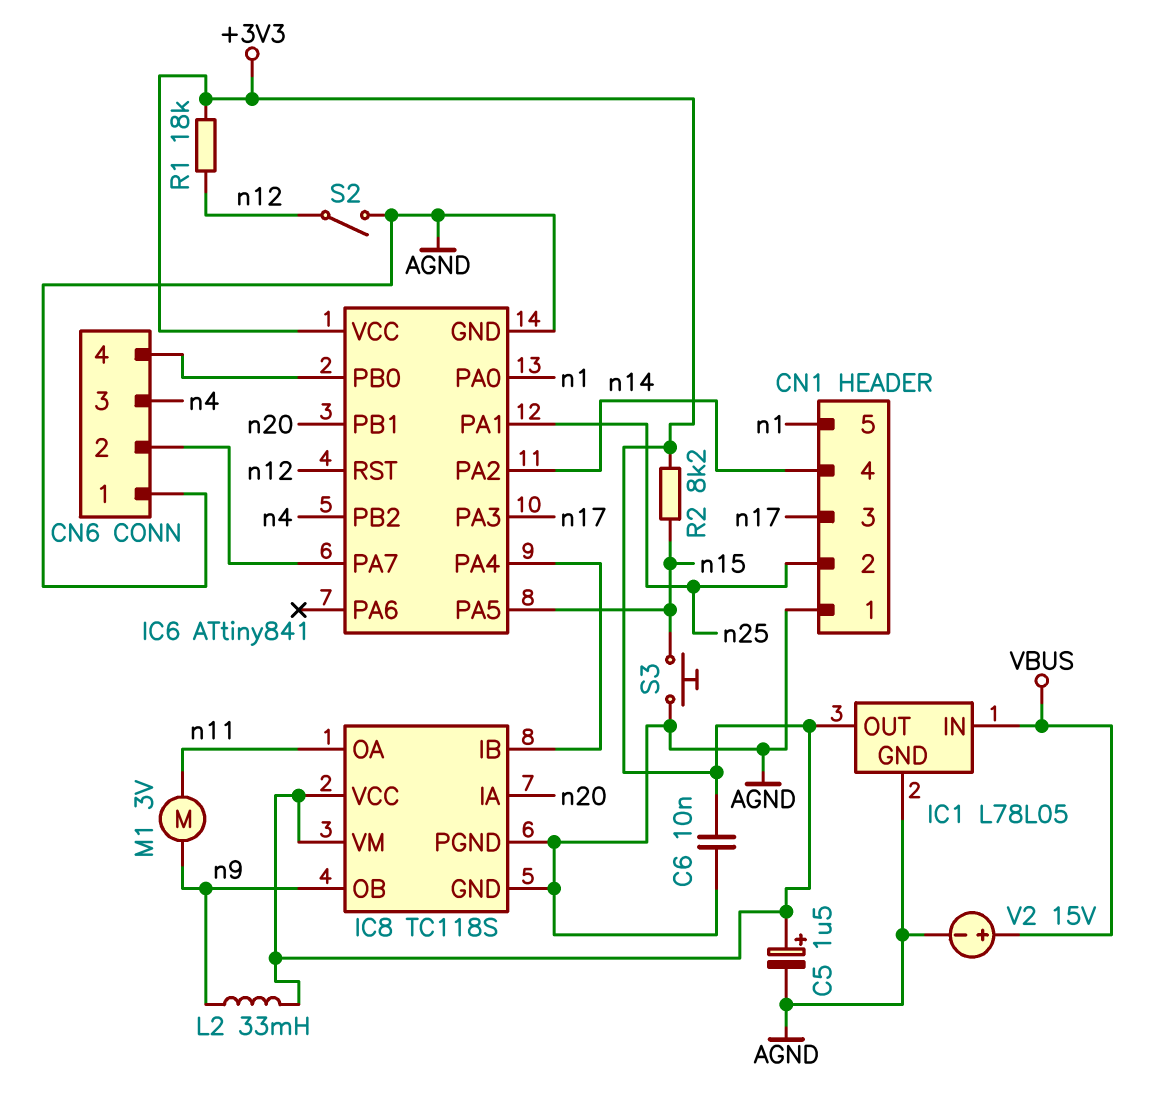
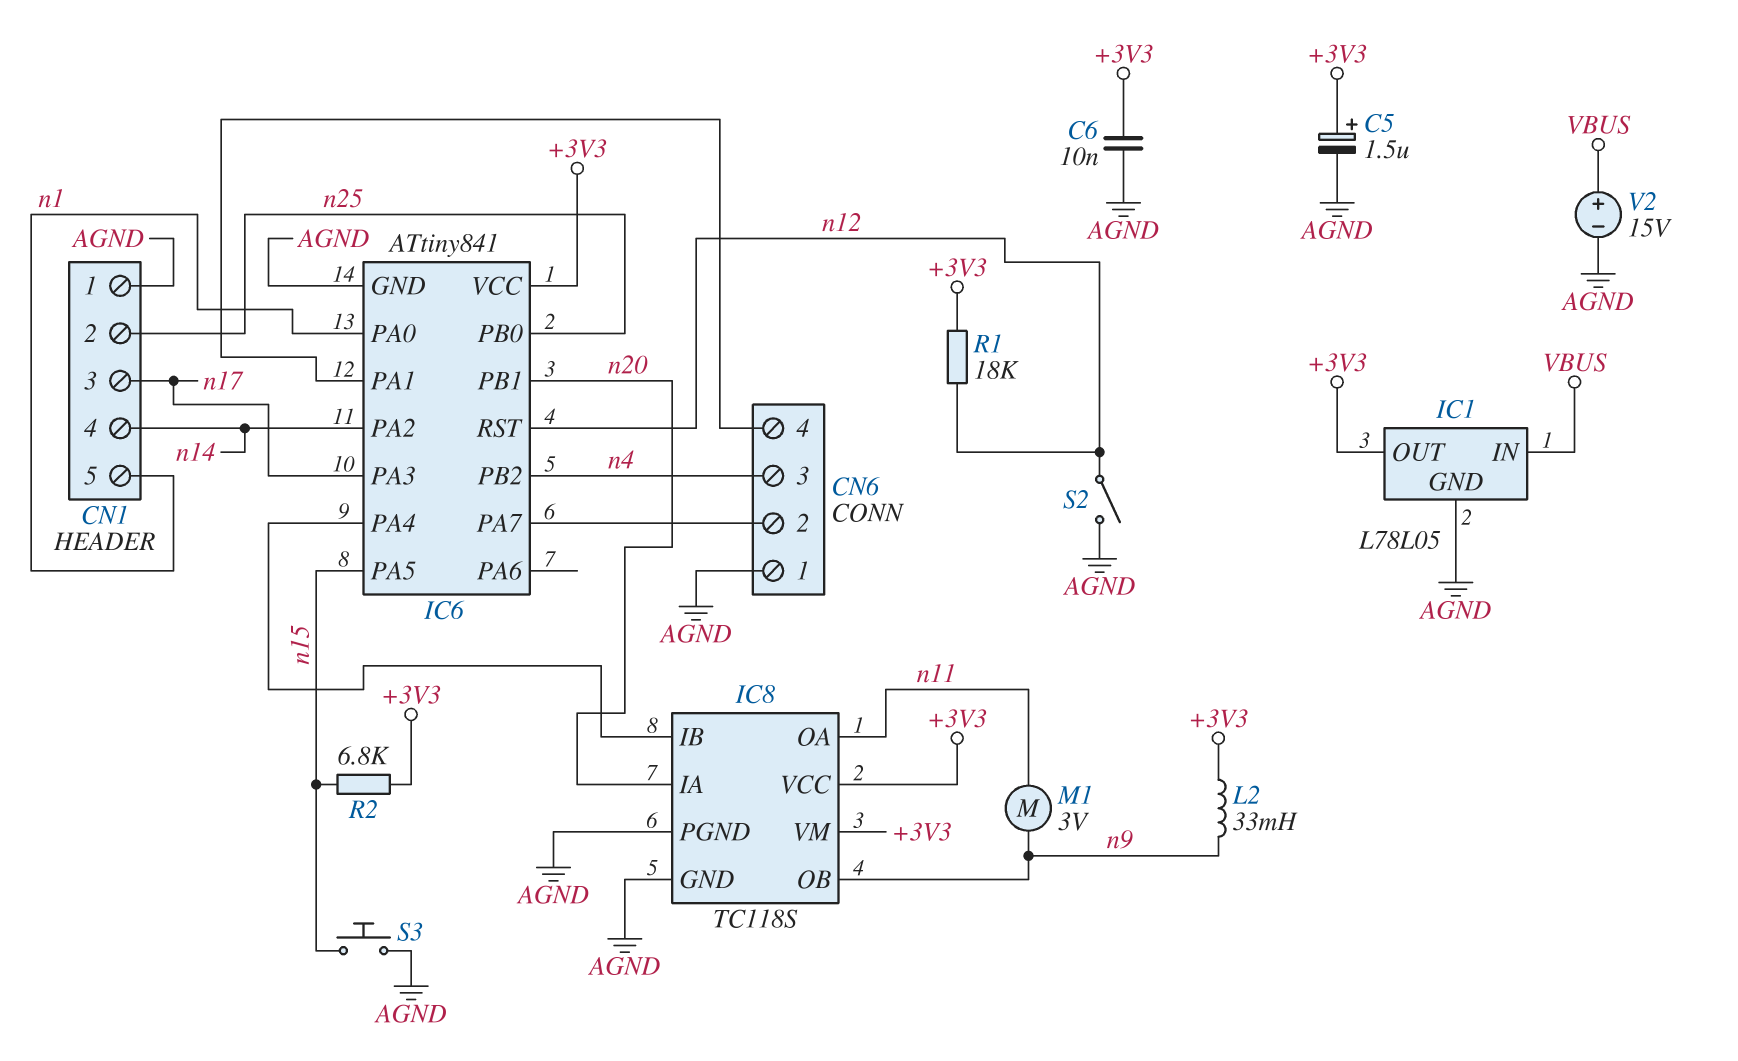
IC6 pin PA1: n25 -> CN6/4
IC6 pin PB0: CN6/4 -> n25
R2: 8.2k (+3V3, n15) -> 6.8k (+3V3, n15)

